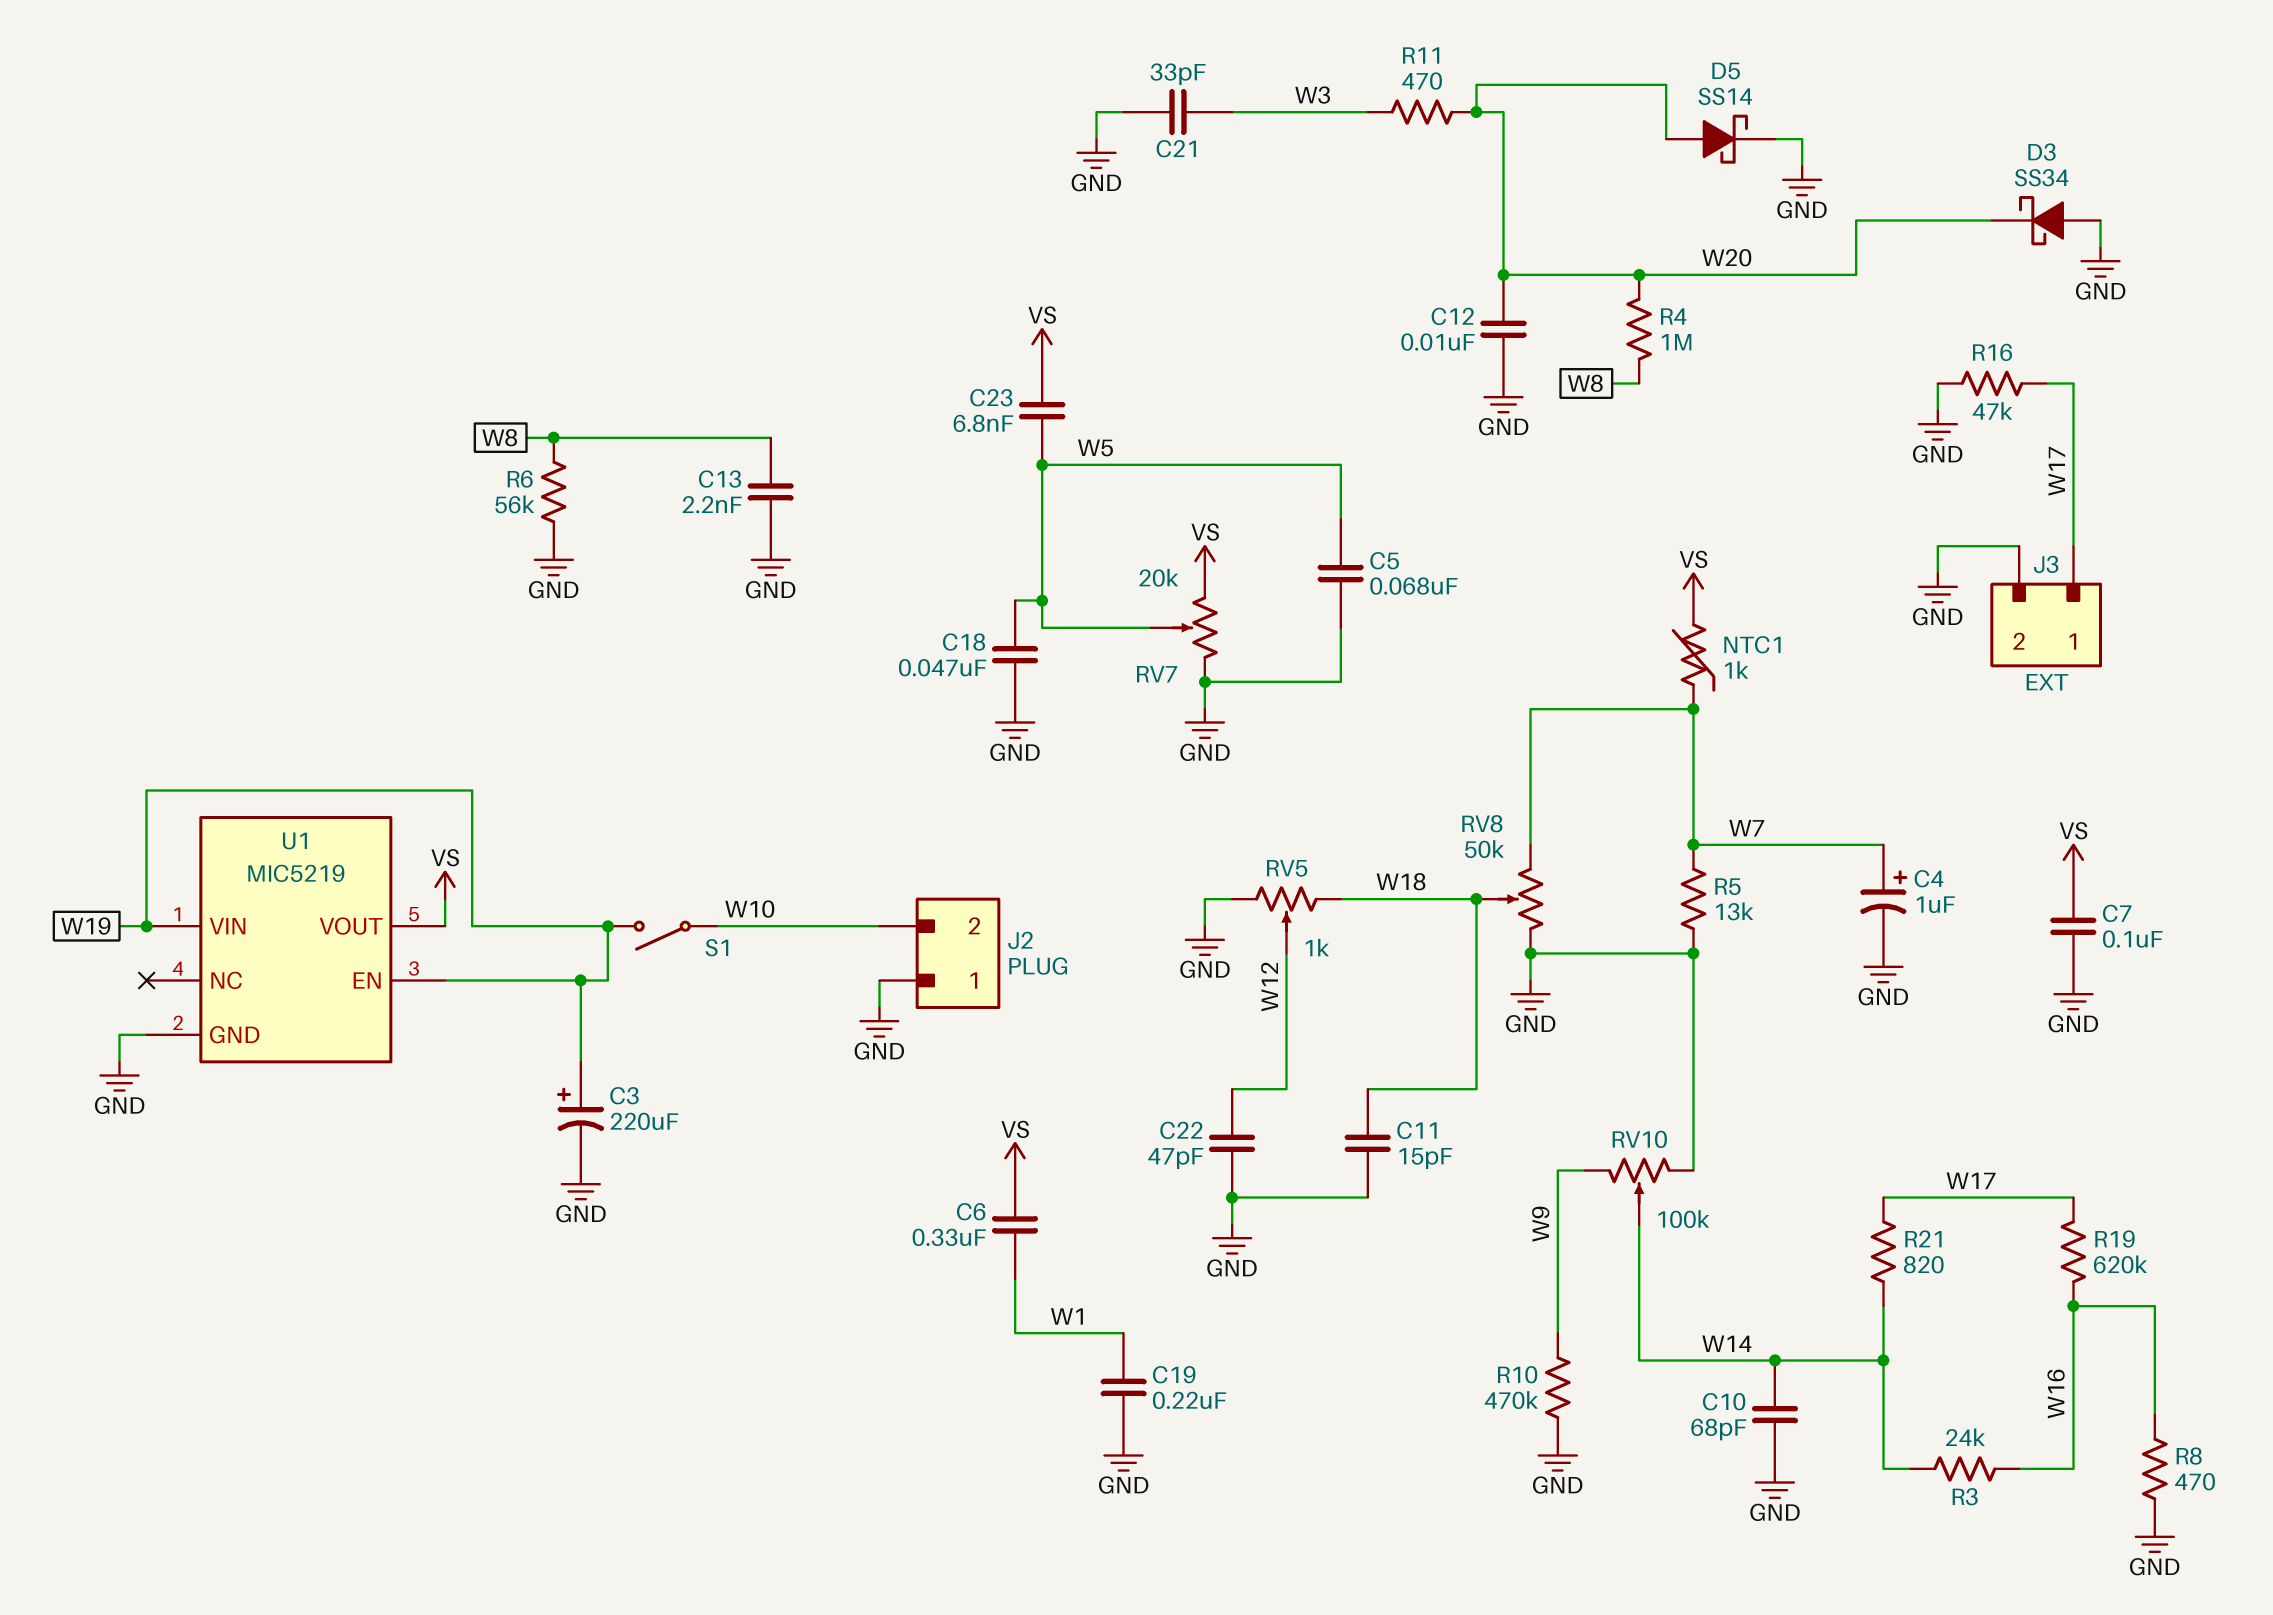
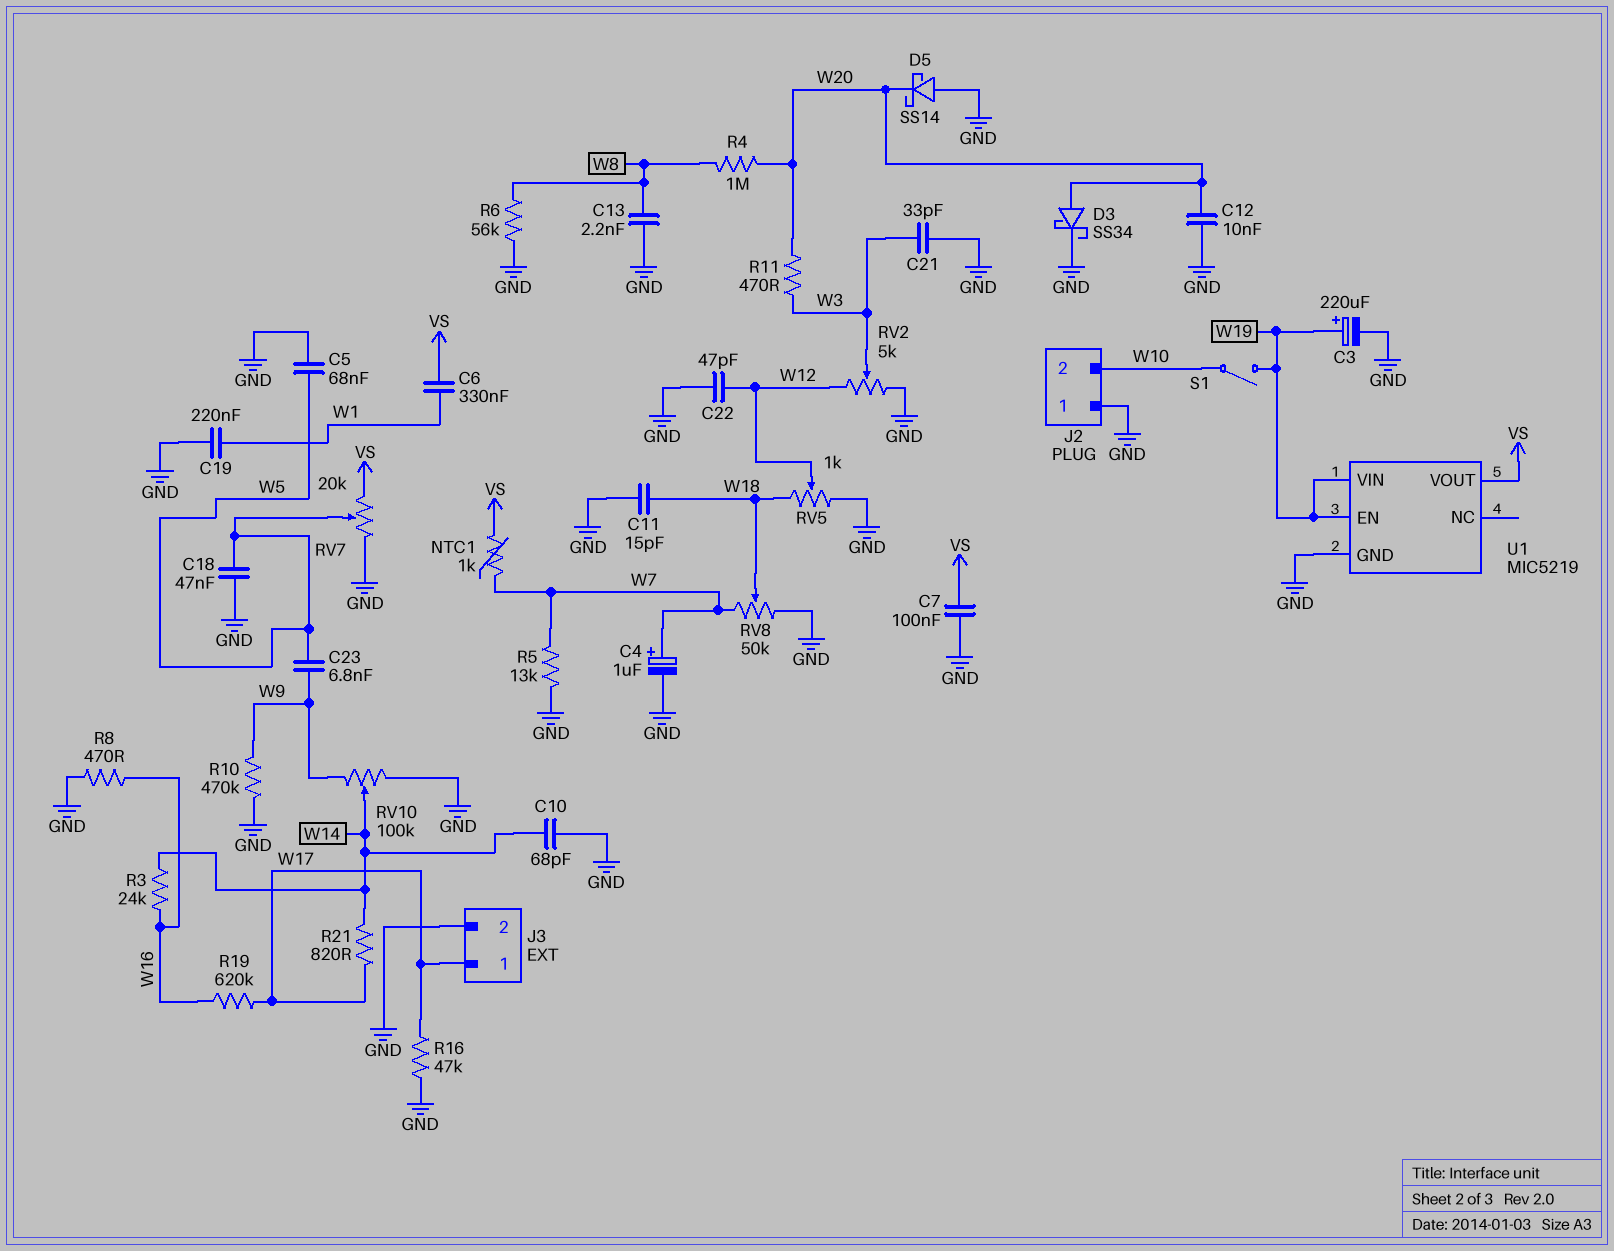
C23: 6.8nF (VS, W5) -> 6.8nF (W5, W9)
D3: schottky SS34 (A GND, K W20) -> schottky SS34 (A W20, K GND)
D5: schottky SS14 (A W20, K GND) -> schottky SS14 (A GND, K W20)
RV2: none -> 5k (GND, W12, wiper W3)

